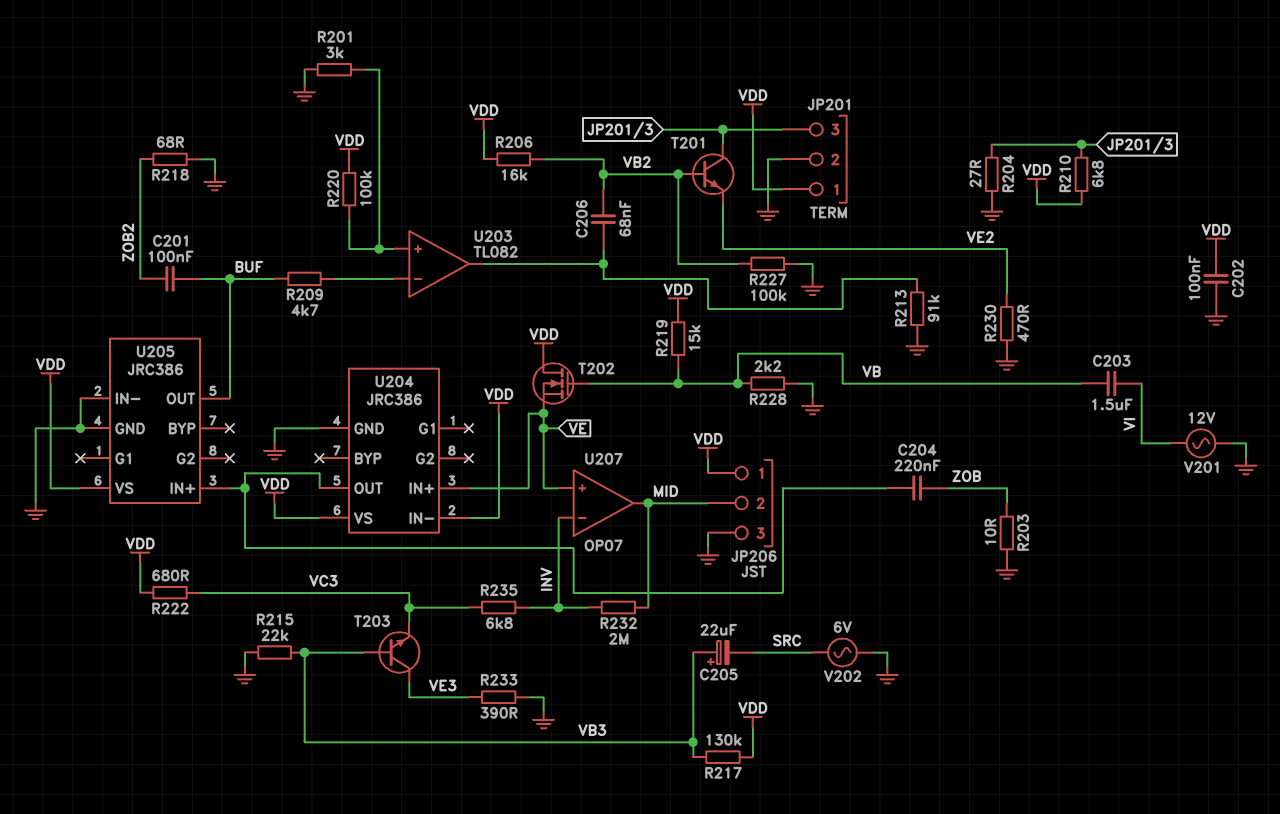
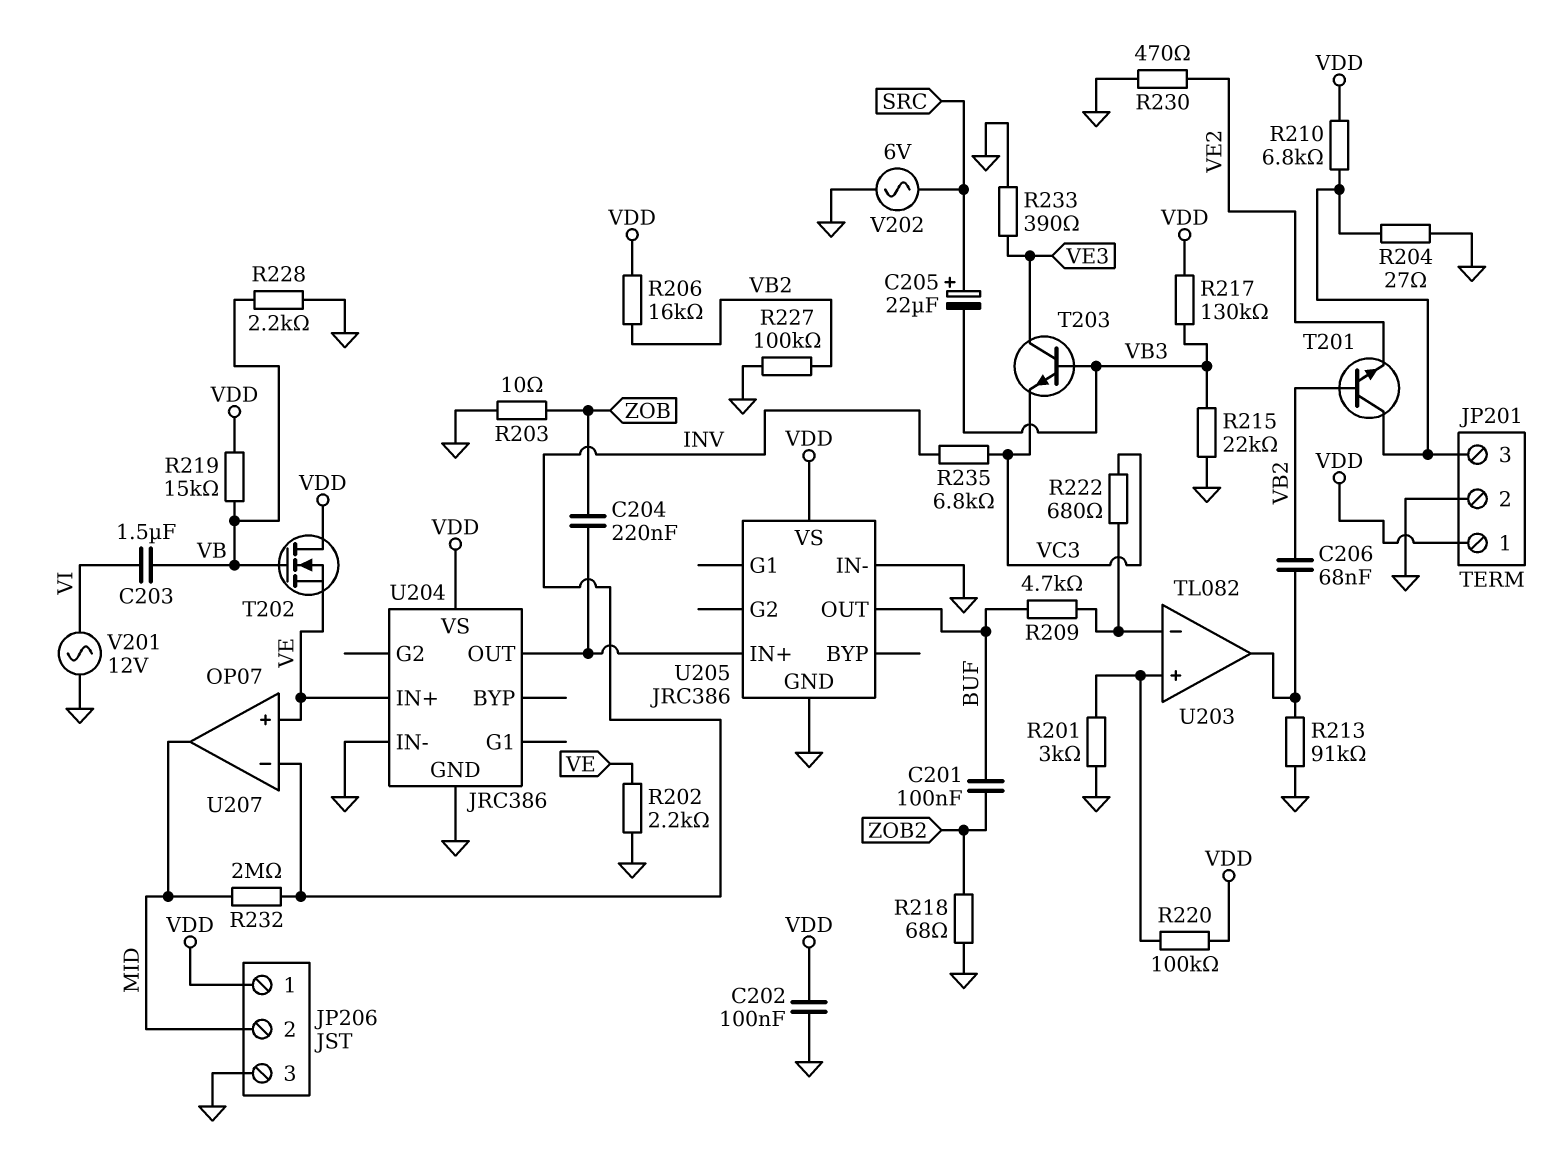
C205: 22uF (plus VB3, minus SRC) -> 22uF (plus SRC, minus VB3)
R202: none -> 2.2k (GND, VE)
R222: 680 (VC3, VDD) -> 680 (U203/in-, VC3)
U204 pin IN-: VDD -> GND

